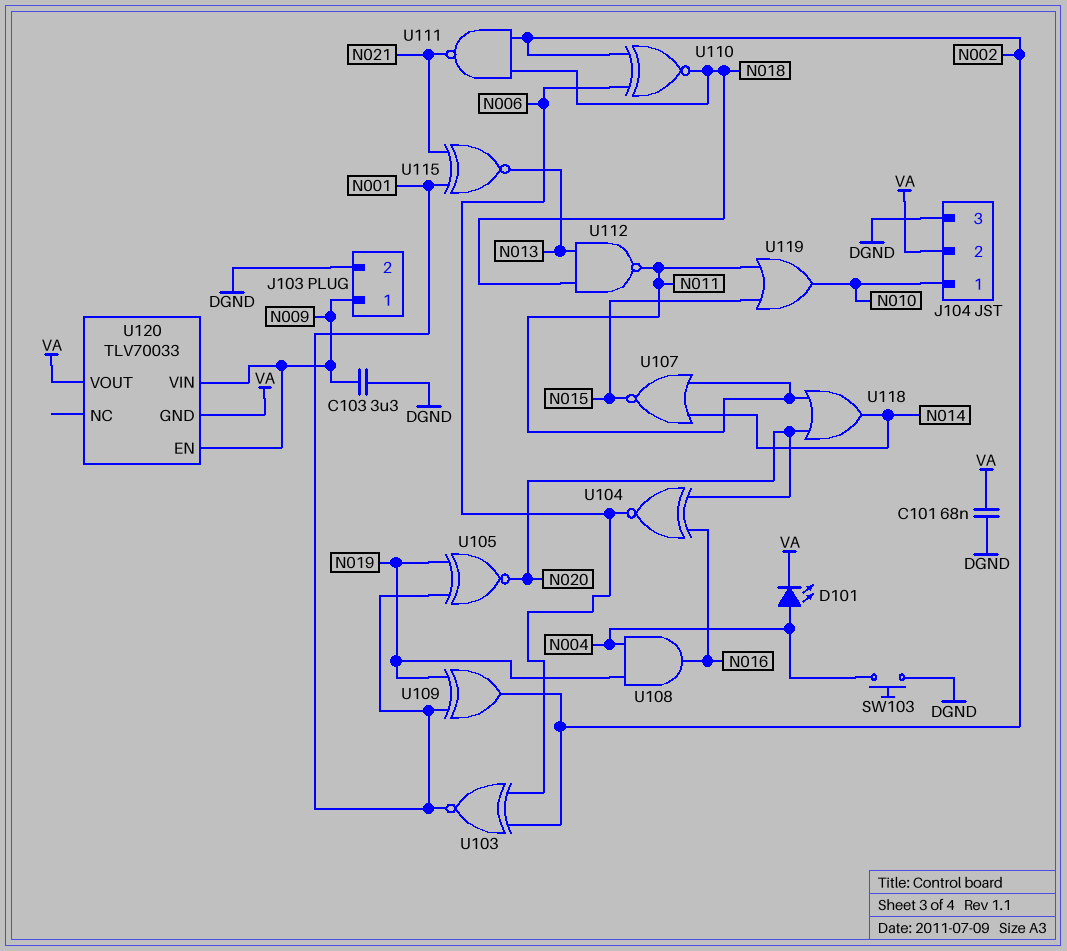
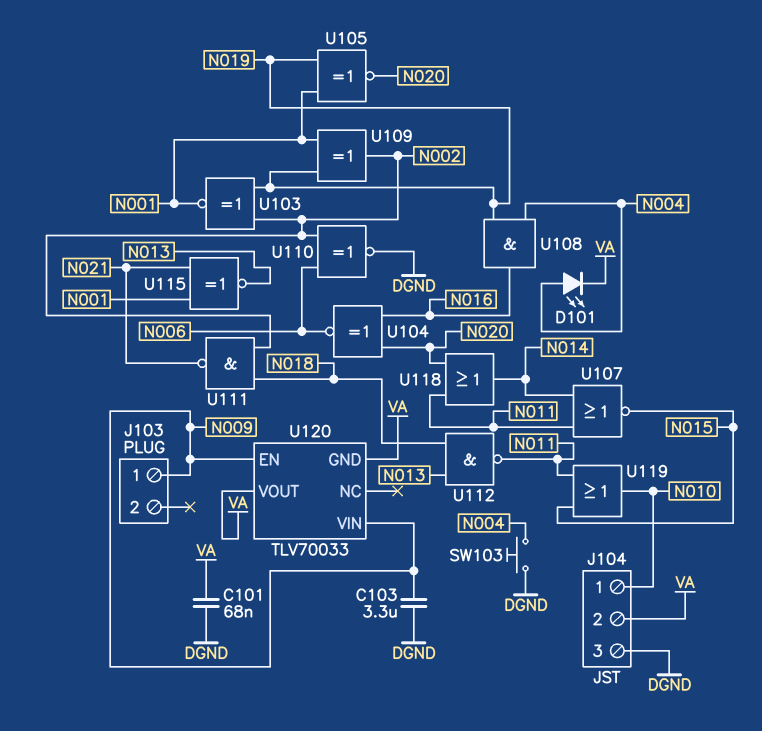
J103 pin 2: DGND -> none
U103: XNOR (in N002, in N006, out N001) -> XNOR (in N002, in N019, out N001)
U110: XNOR (in N002, in N006, out N018) -> XNOR (in N002, in N006, out DGND)

